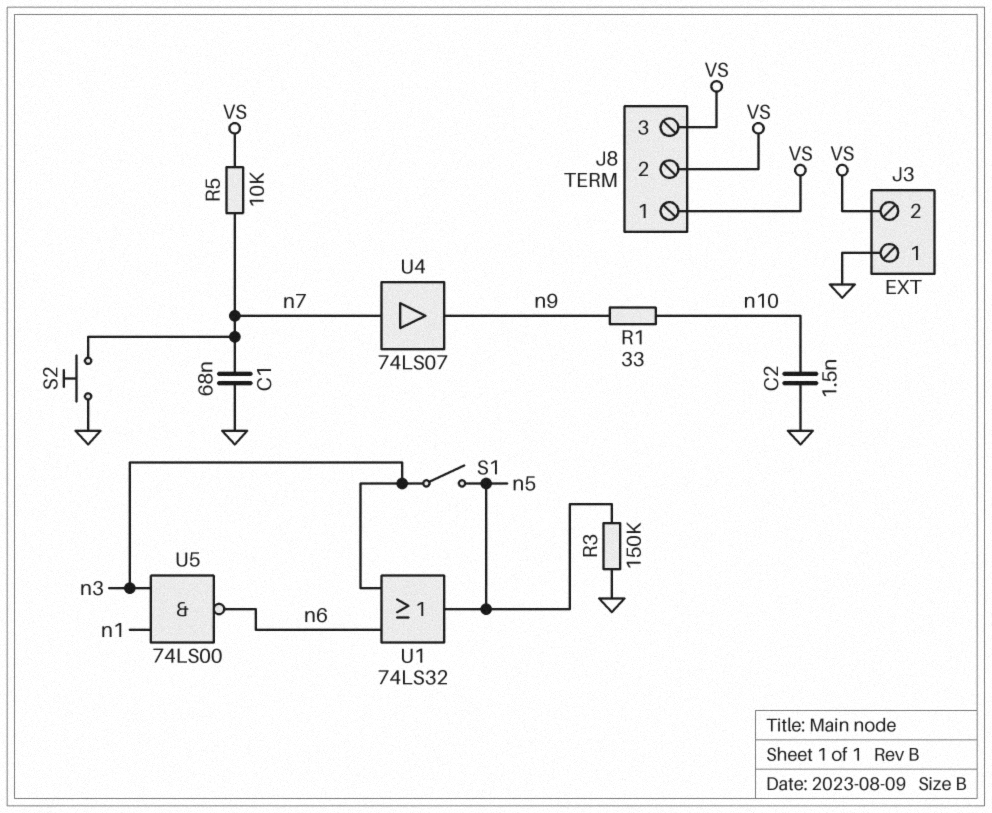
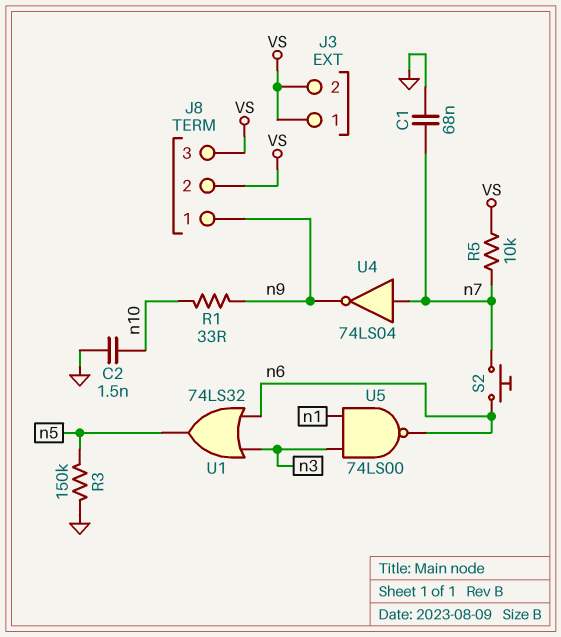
J3 pin 1: GND -> VS
J8 pin 1: VS -> n9
S1: switch (n3, n5) -> none
S2: button (GND, n7) -> button (n6, n7)
U4: buffer 74LS07 (in n7, out n9) -> NOT 74LS04 (in n7, out n9)

